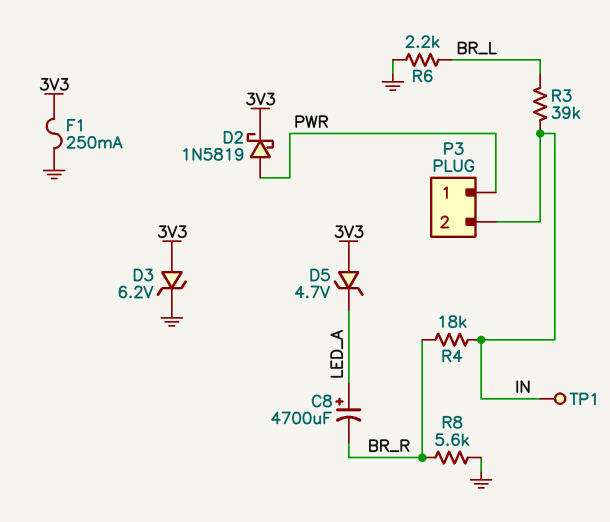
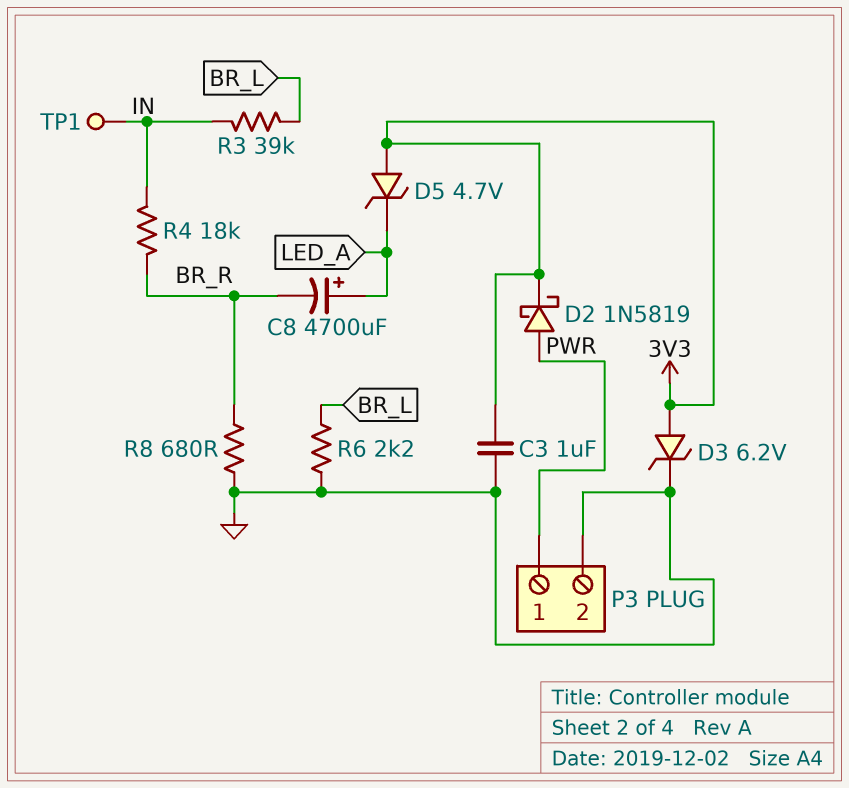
C3: none -> 1uF (3V3, GND)
F1: 250mA (3V3, GND) -> none
P3 pin 2: IN -> GND
R8: 5.6k (BR_R, GND) -> 680 (BR_R, GND)

